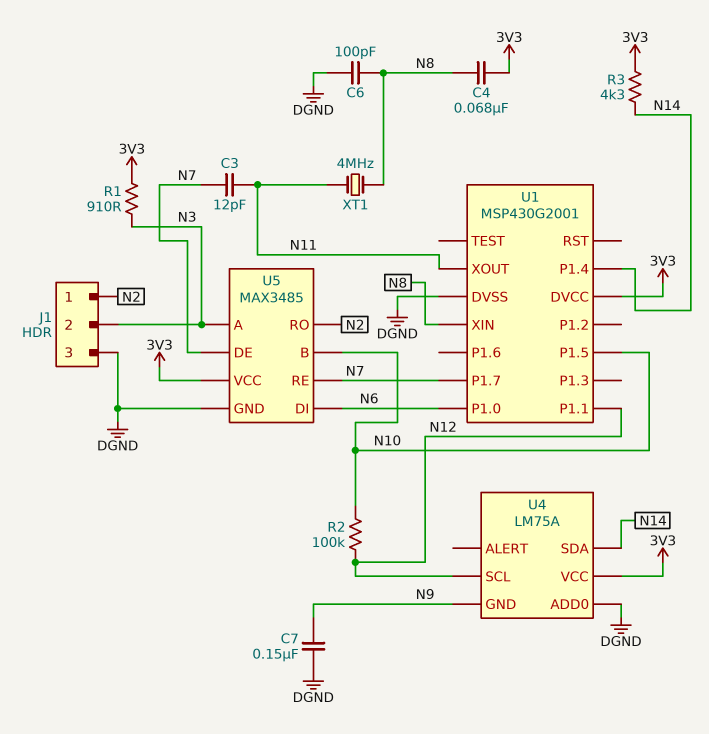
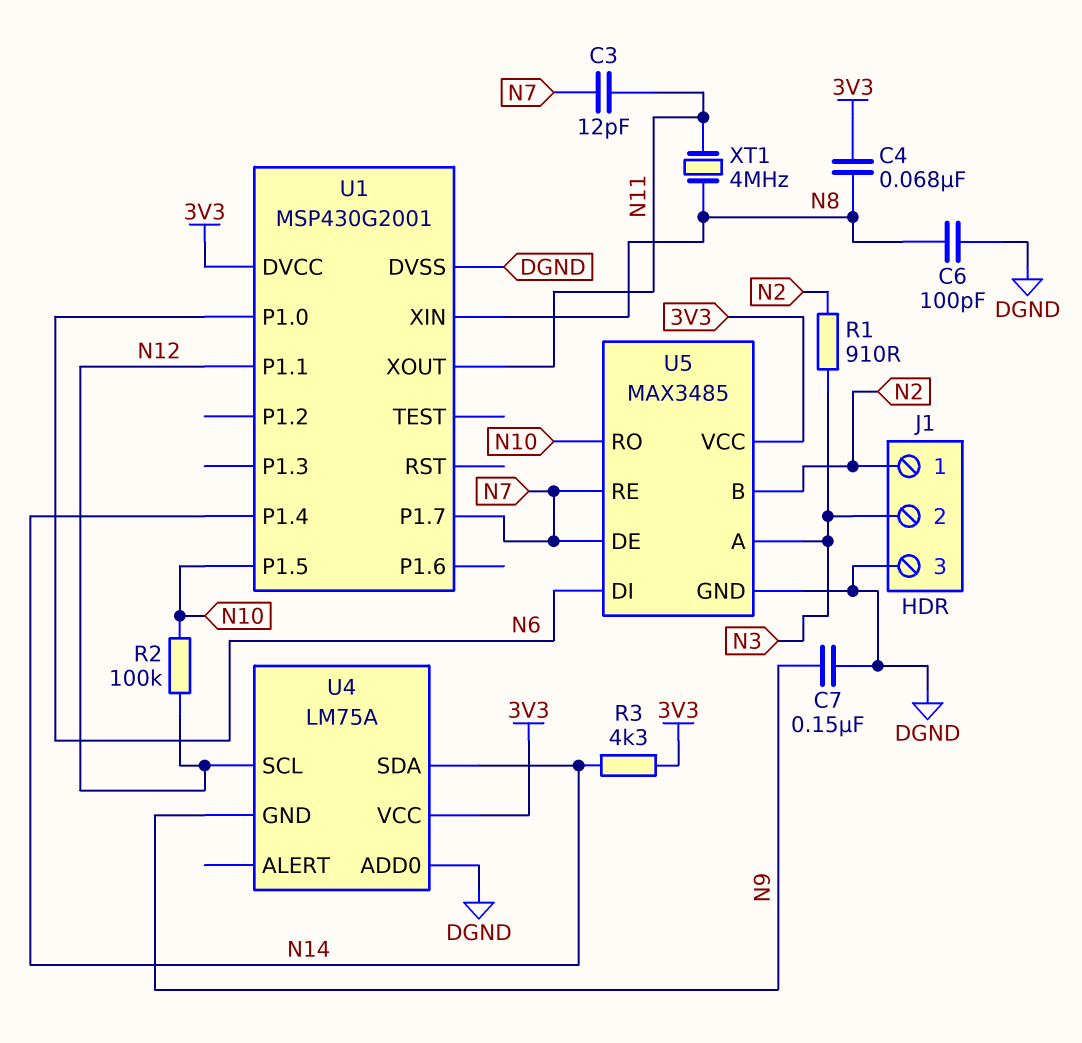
R1: 910 (3V3, N3) -> 910 (N2, N3)
U5 pin B: N10 -> N2
U5 pin RO: N2 -> N10

